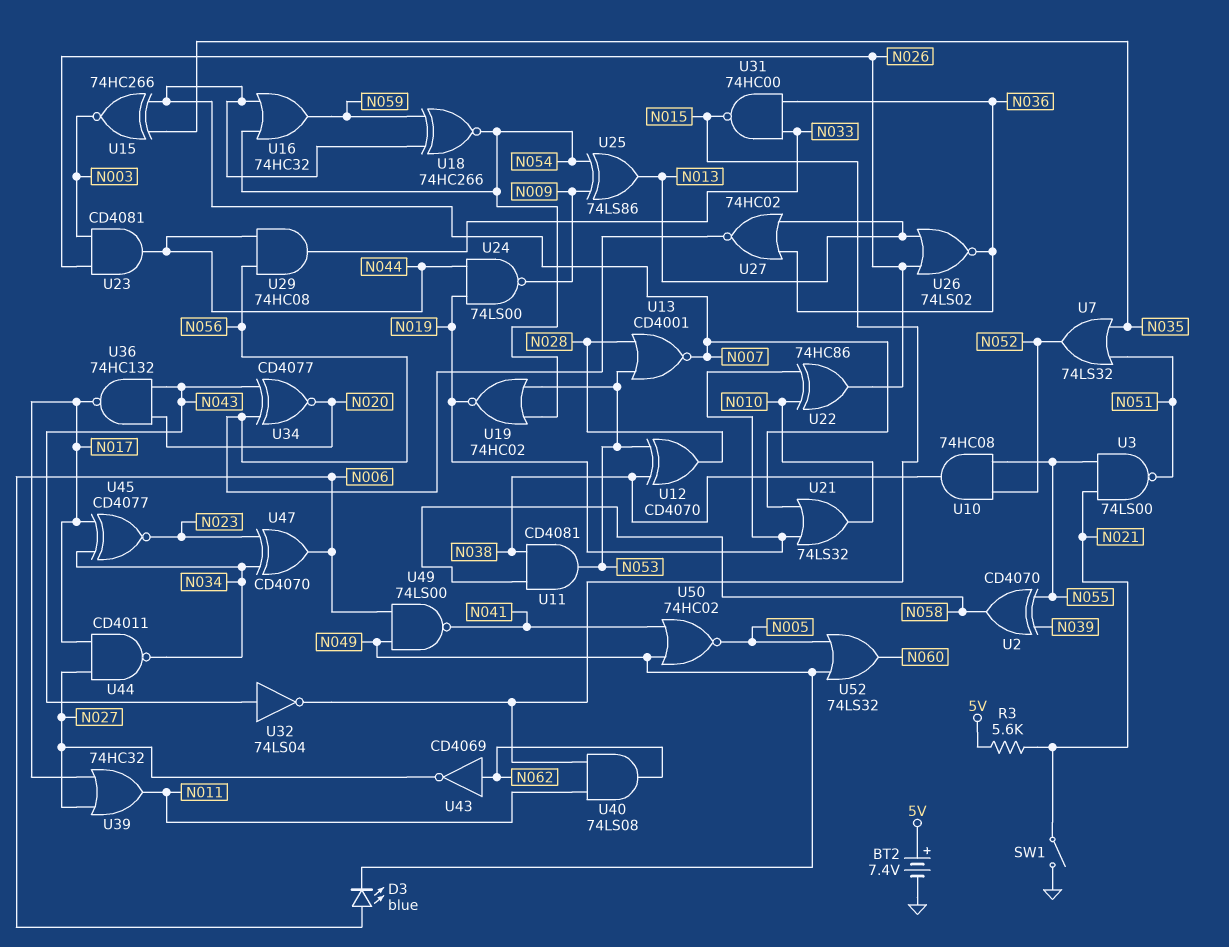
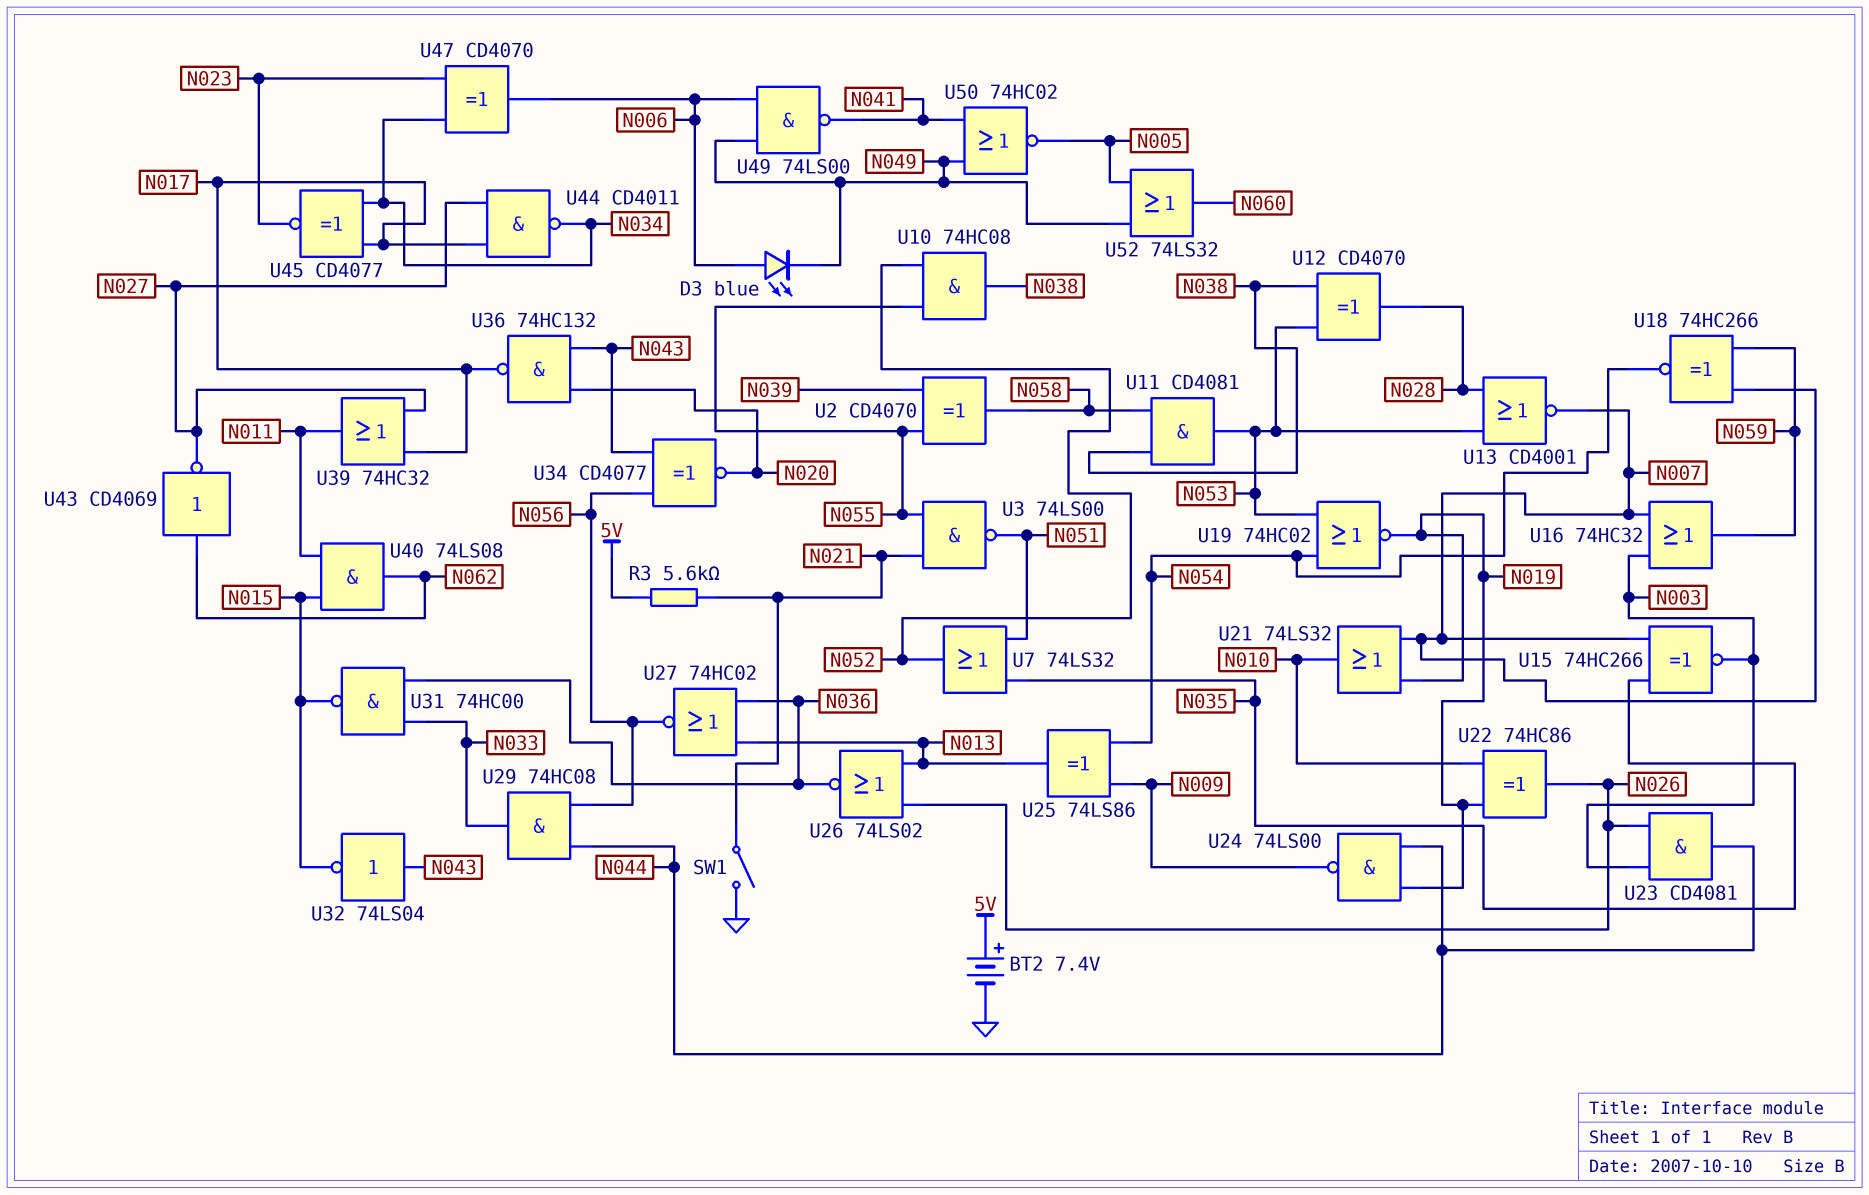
U16: OR 74HC32 (in N007, in N054, out N059) -> OR 74HC32 (in N003, in N007, out N059)

